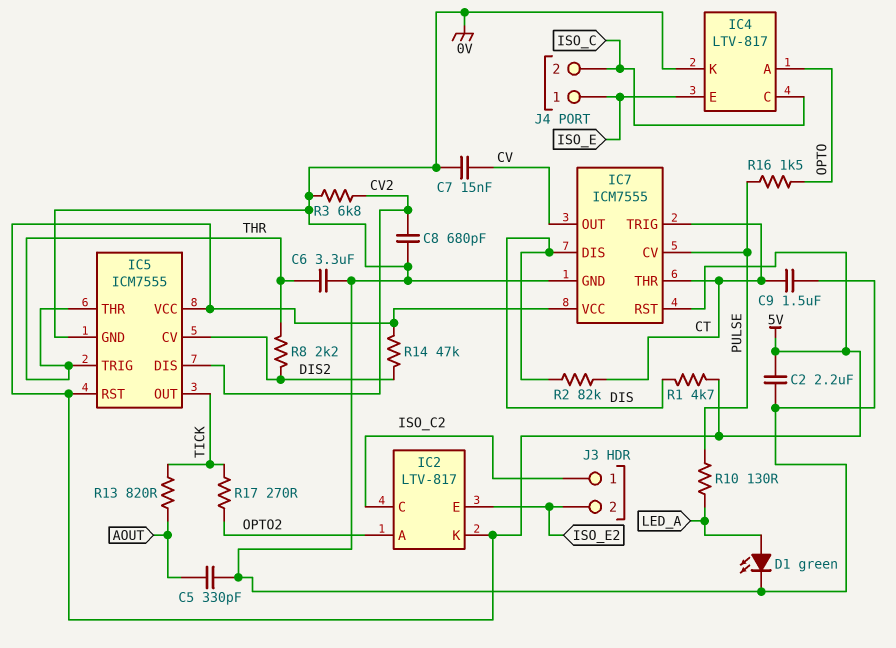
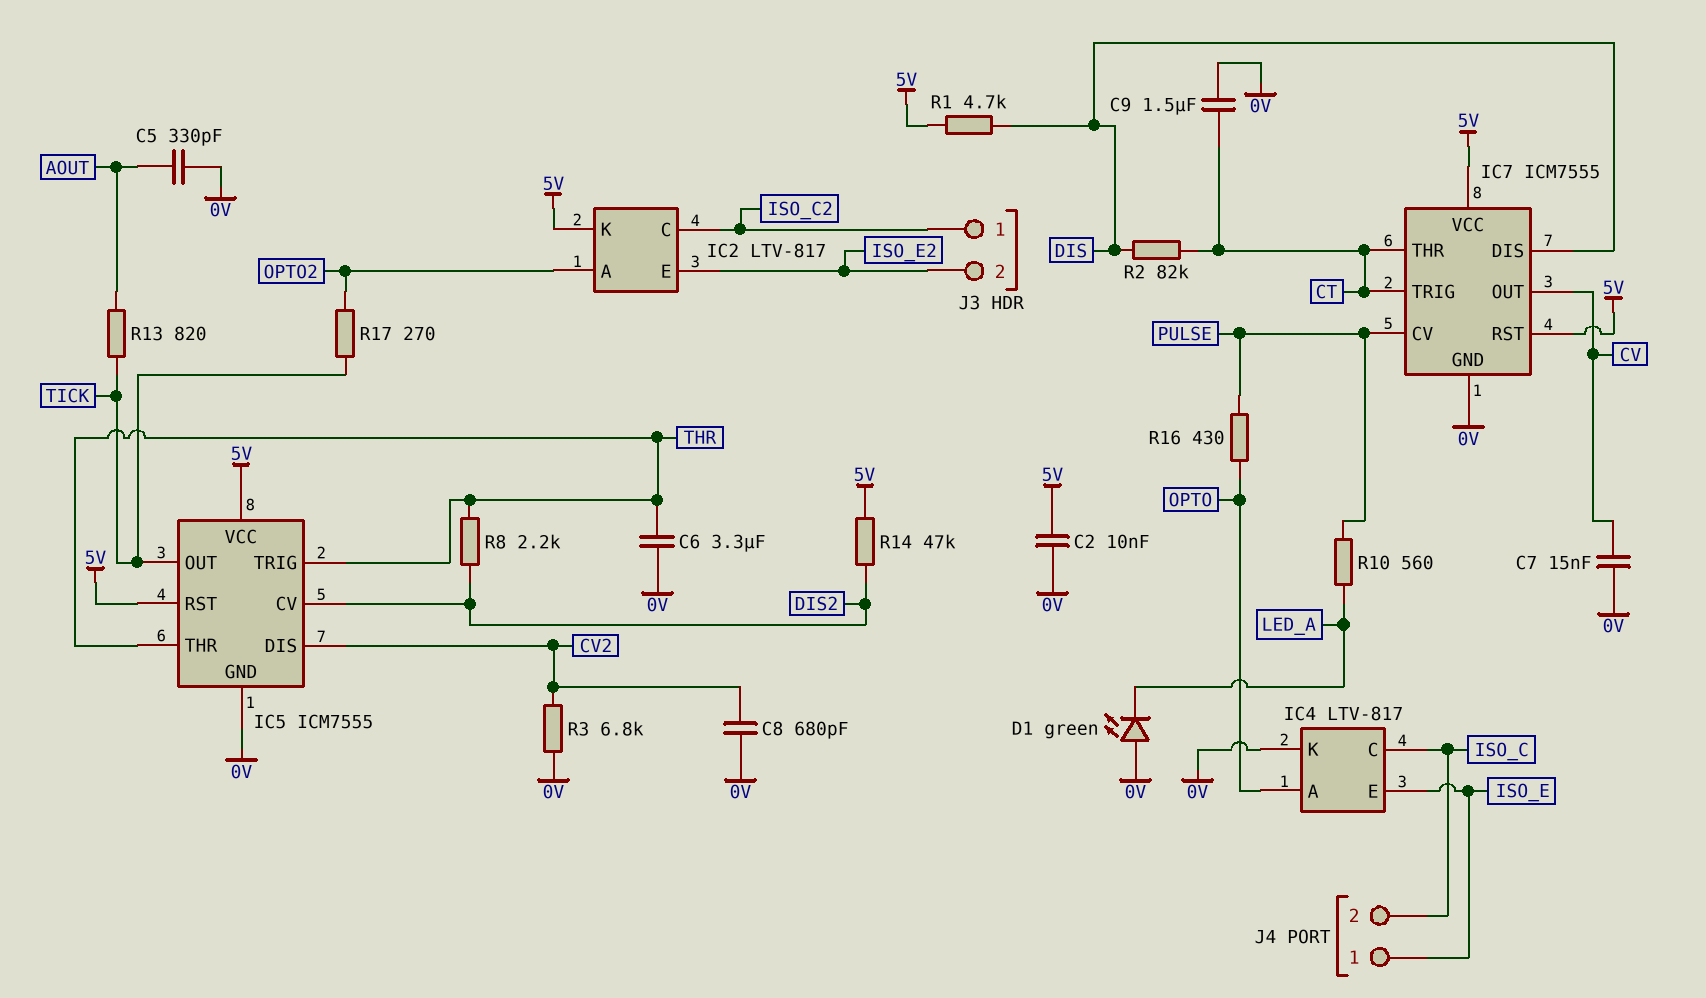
C2: 2.2uF (0V, 5V) -> 10nF (0V, 5V)
D1: LED green (A LED_A, K 0V) -> LED green (A 0V, K LED_A)
R10: 130 (LED_A, PULSE) -> 560 (LED_A, PULSE)
R16: 1.5k (OPTO, PULSE) -> 430 (OPTO, PULSE)

